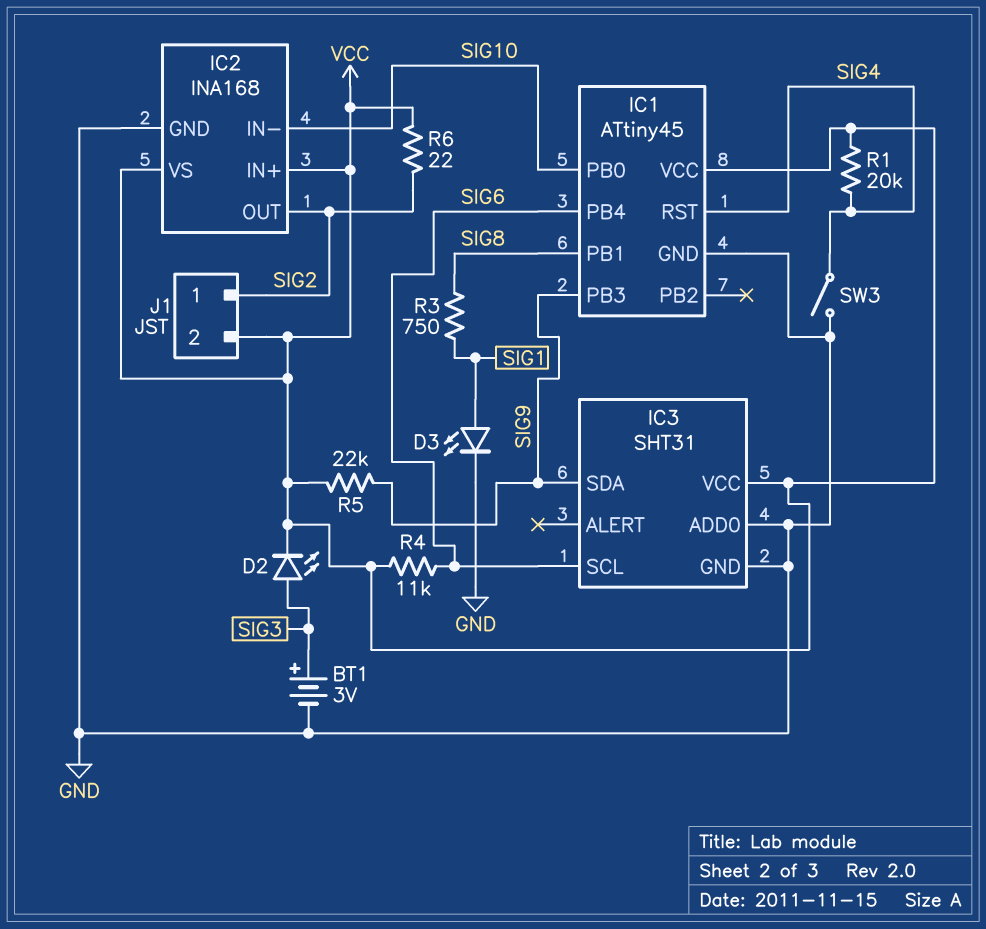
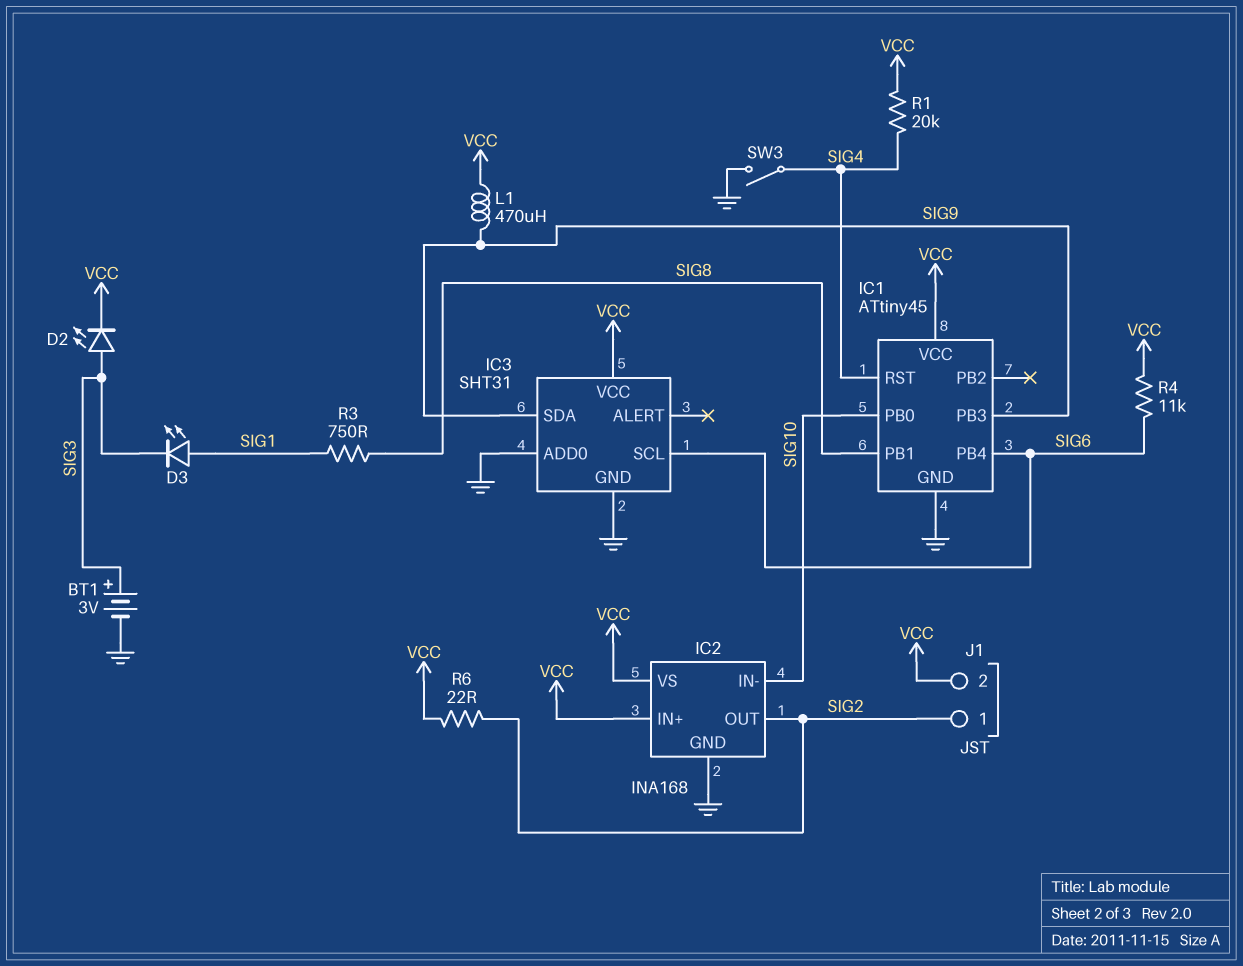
D3: LED (A SIG1, K GND) -> LED (A SIG1, K SIG3)
L1: none -> 470uH (SIG9, VCC)
R5: 22k (SIG9, VCC) -> none

